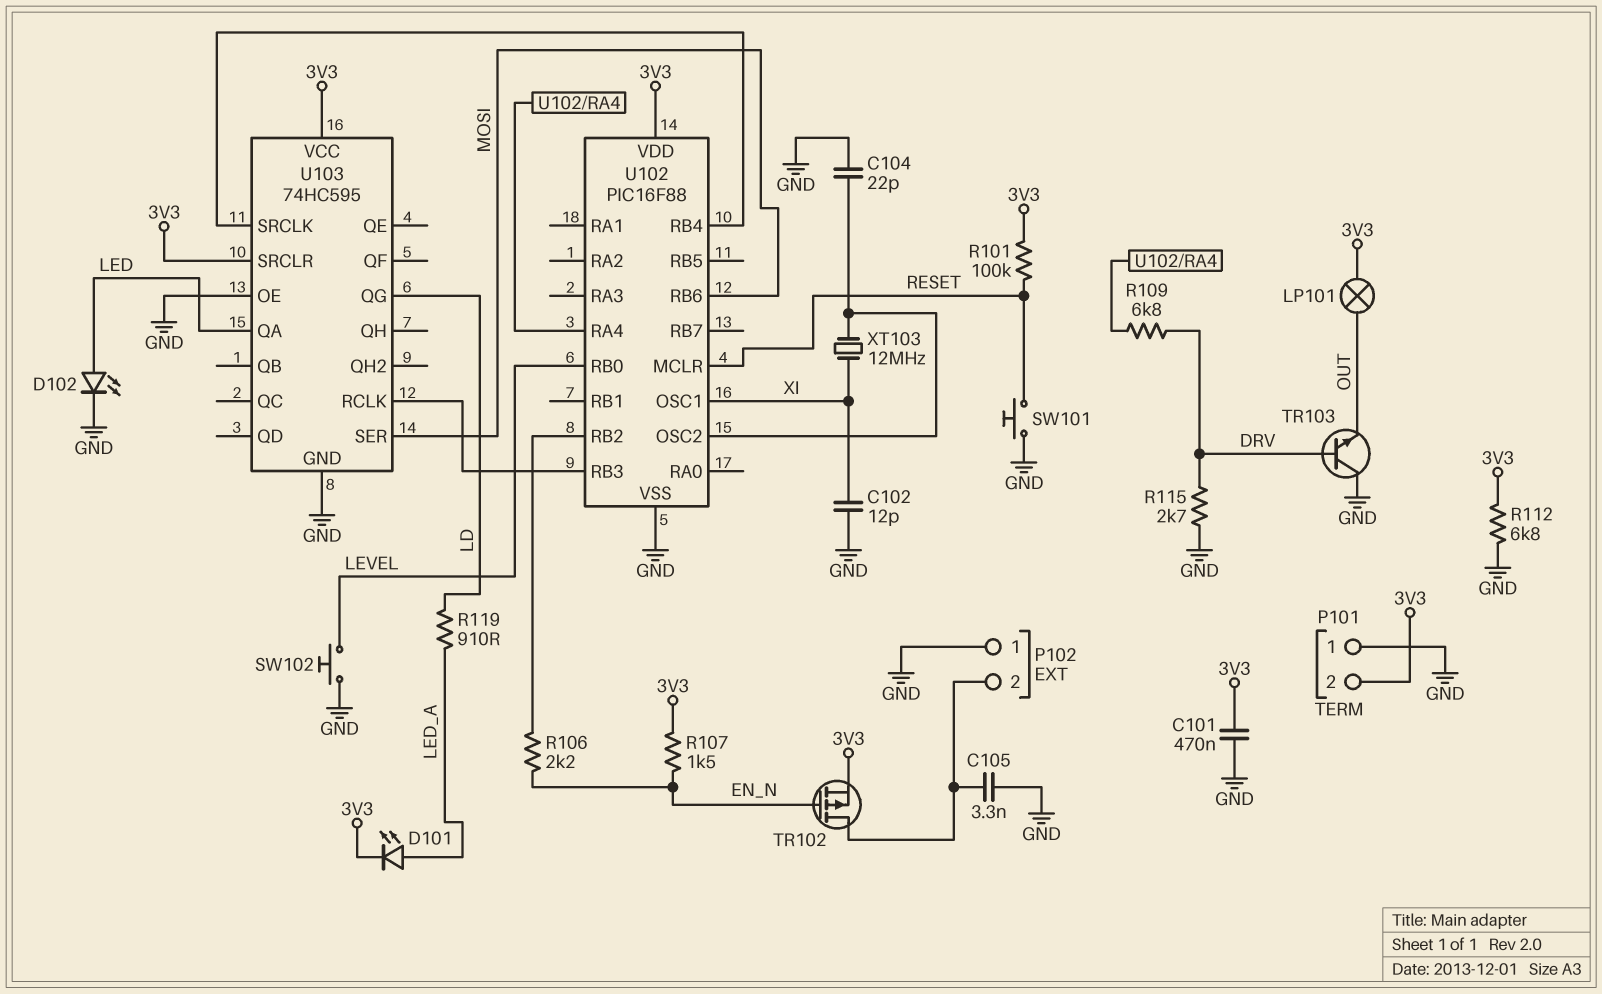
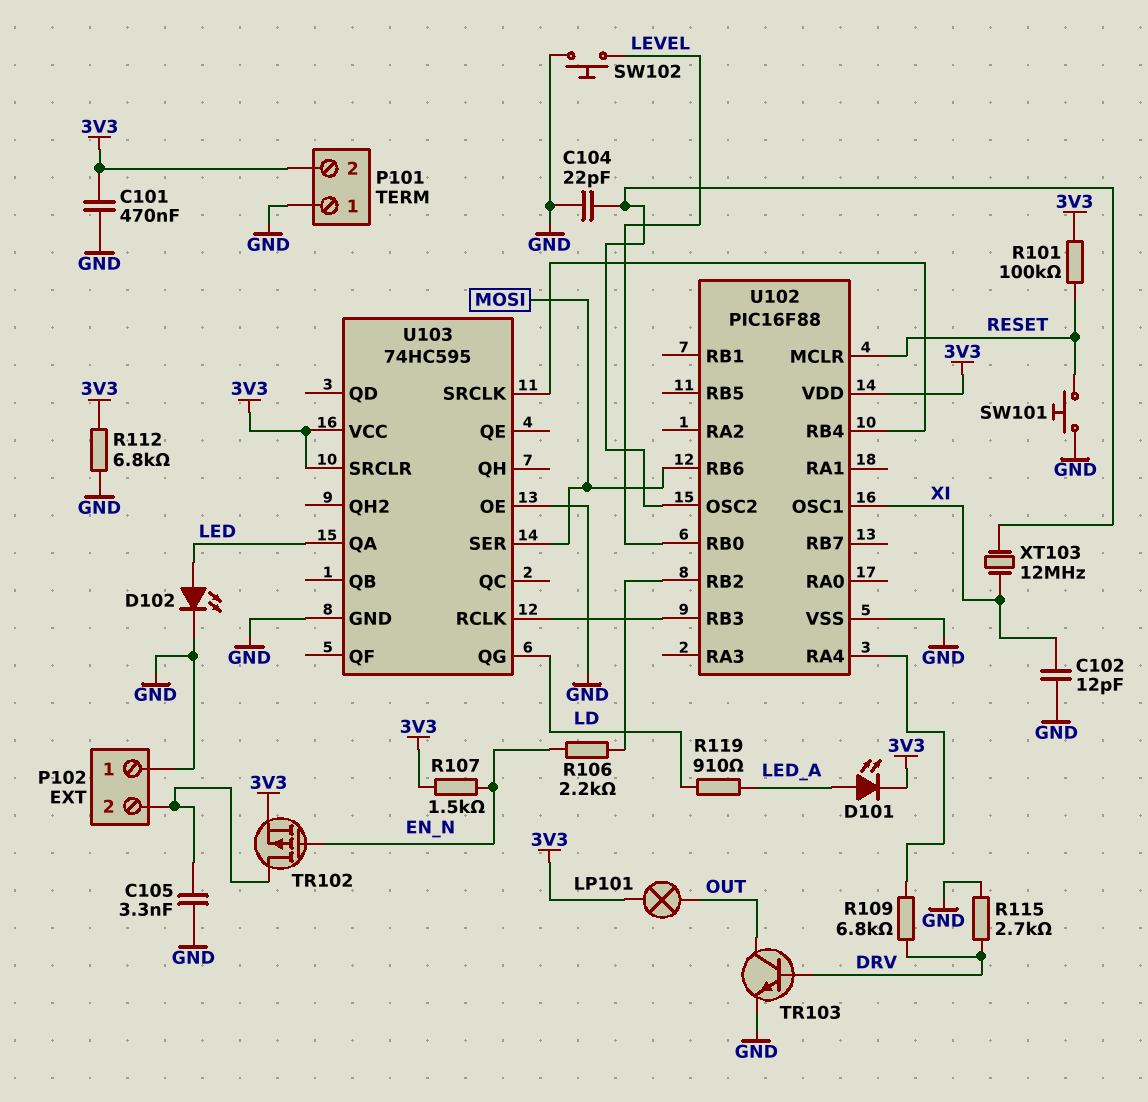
TR103: NPN (B DRV, C GND, E OUT) -> NPN (B DRV, C OUT, E GND)

